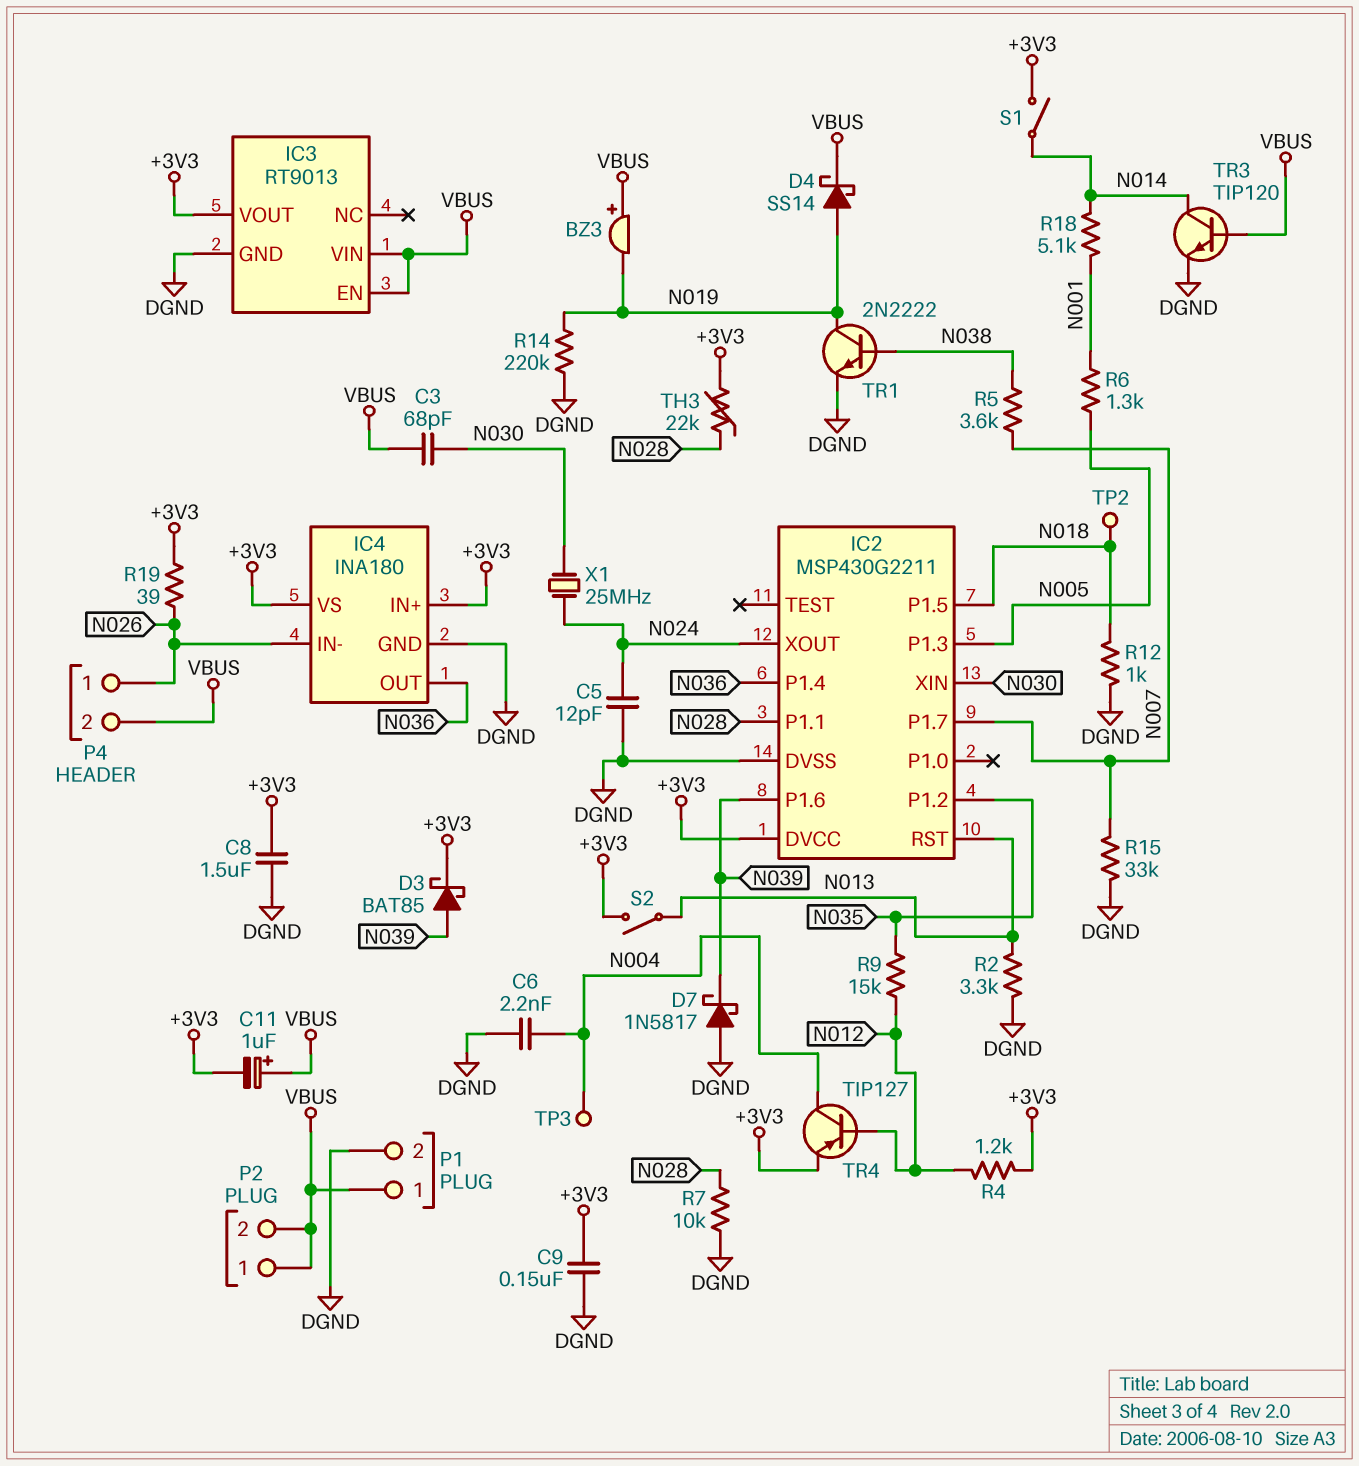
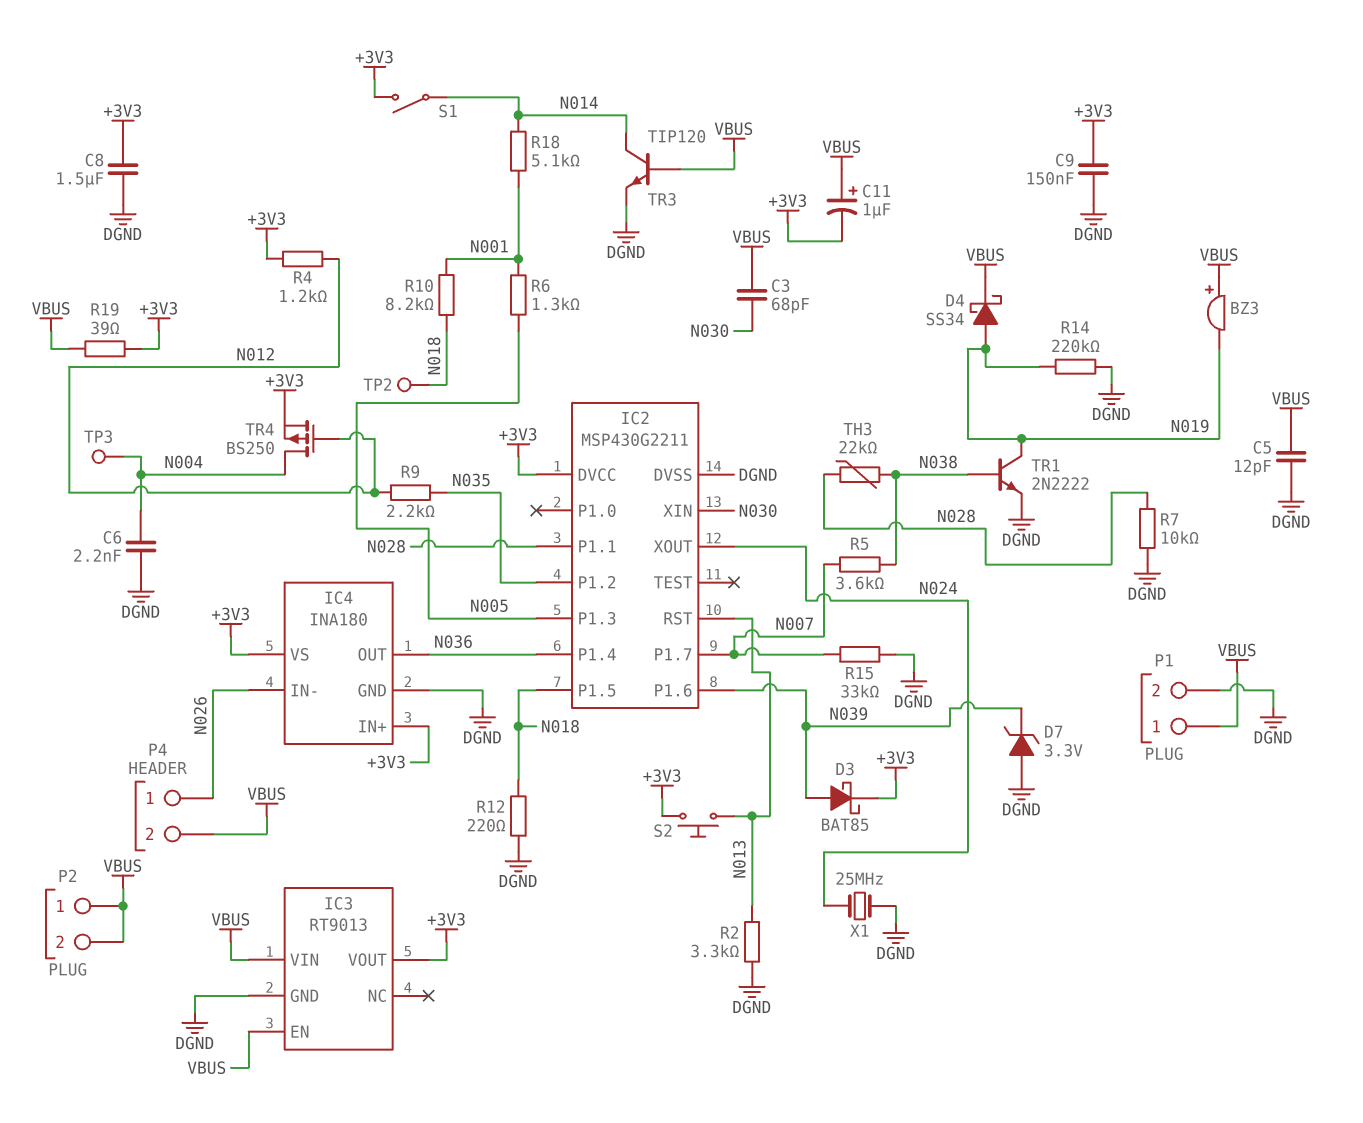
C5: 12pF (DGND, N024) -> 12pF (DGND, VBUS)
D4: schottky SS14 (A N019, K VBUS) -> schottky SS34 (A N019, K VBUS)
D7: schottky 1N5817 (A DGND, K N039) -> zener 3.3V (A DGND, K N039)
R9: 15k (N012, N035) -> 2.2k (N012, N035)
R10: none -> 8.2k (N001, N018)
R12: 1k (DGND, N018) -> 220 (DGND, N018)
R19: 39 (+3V3, N026) -> 39 (+3V3, VBUS)
S2: switch (+3V3, N013) -> button (+3V3, N013)
TH3: 22k (+3V3, N028) -> 22k (N028, N038)
TR4: PNP TIP127 (B N012, C N004, E +3V3) -> PMOS BS250 (G N012, D N004, S +3V3)
X1: 25MHz (N024, N030) -> 25MHz (DGND, N024)

